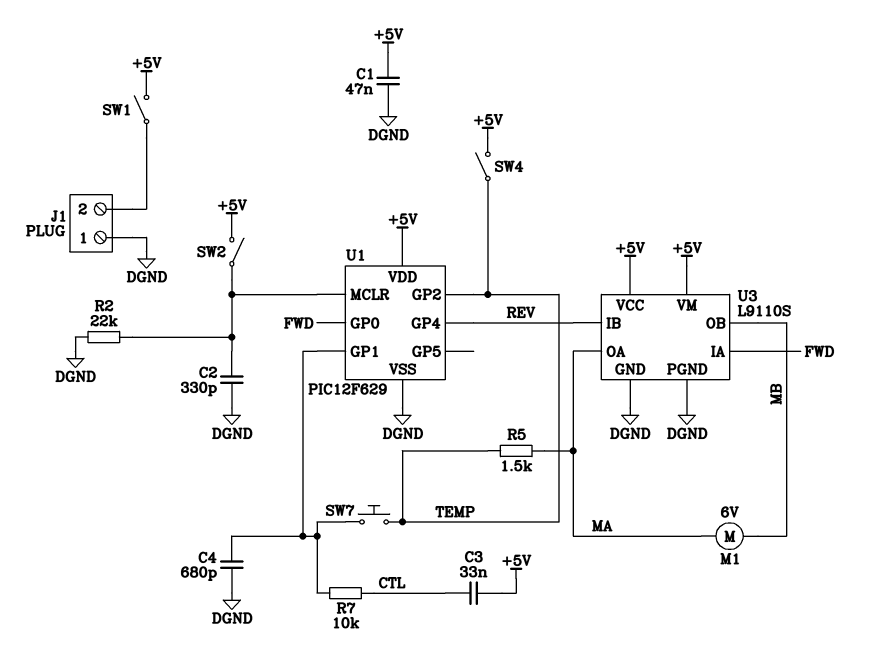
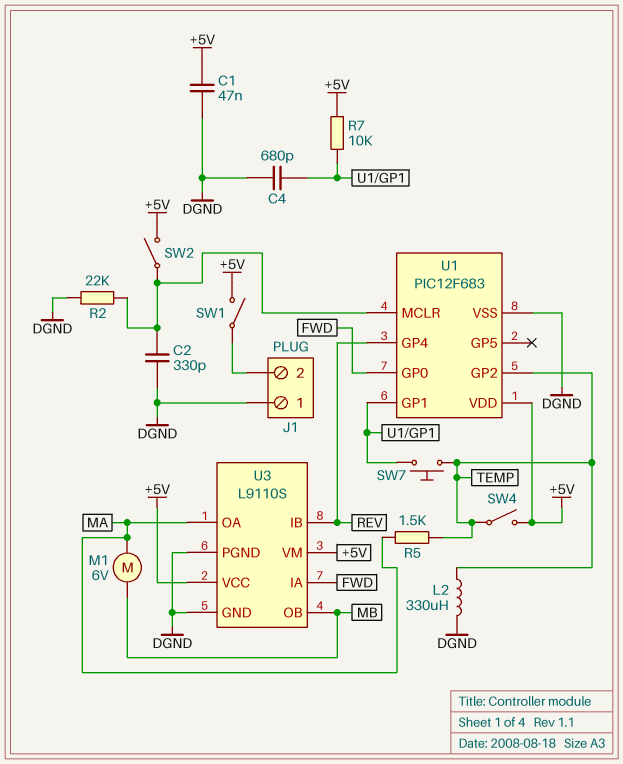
C3: 33nF (+5V, CTL) -> none
L2: none -> 330uH (DGND, TEMP)
R7: 10k (CTL, U1/GP1) -> 10k (+5V, U1/GP1)
U1: PIC12F629 -> PIC12F683

